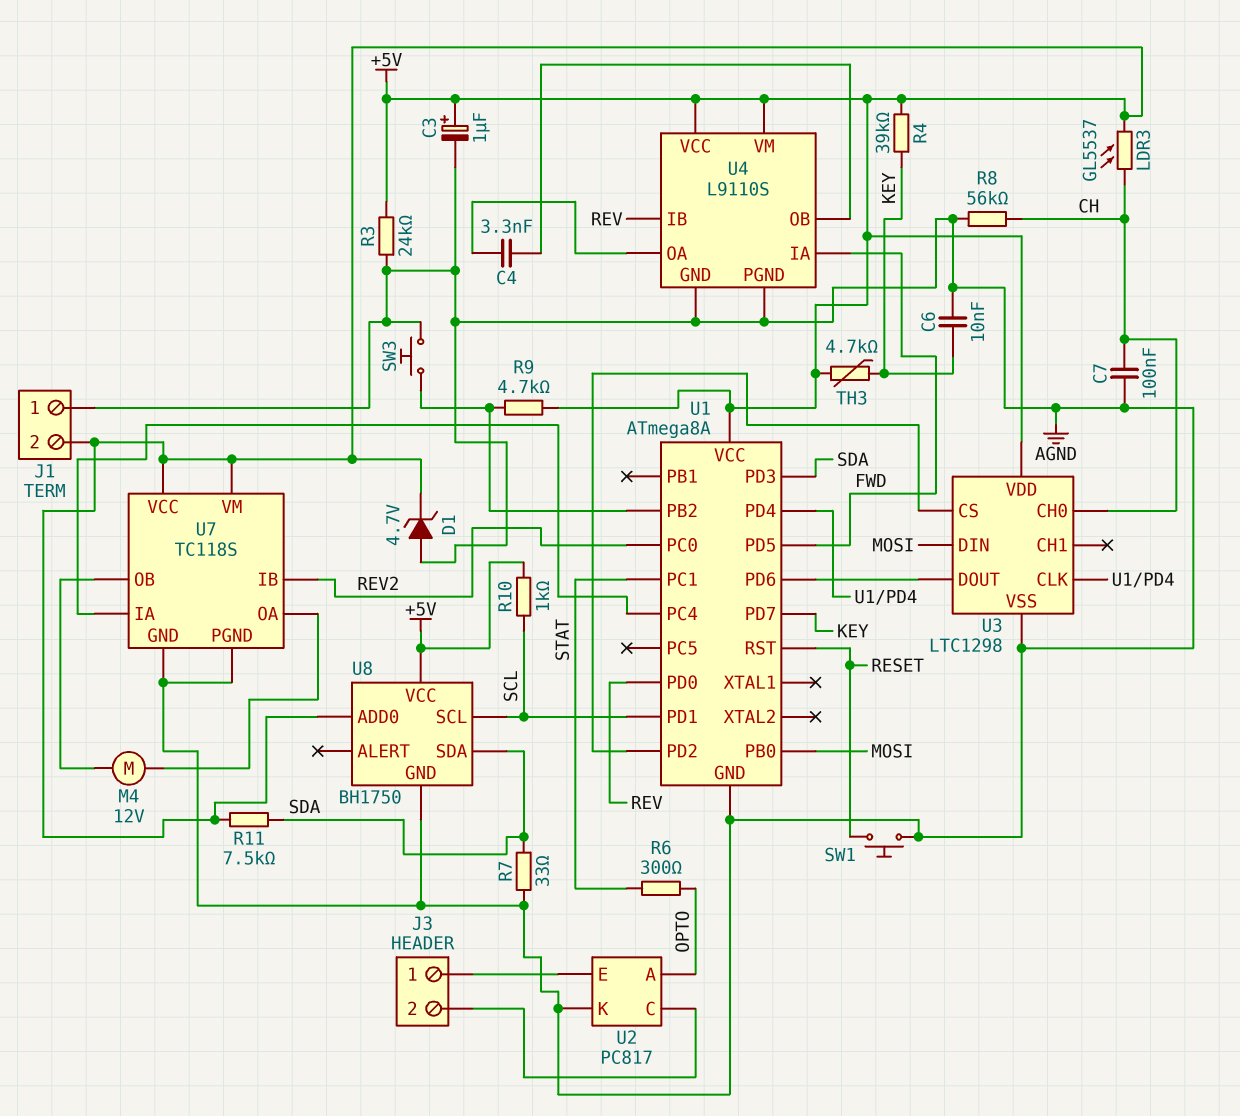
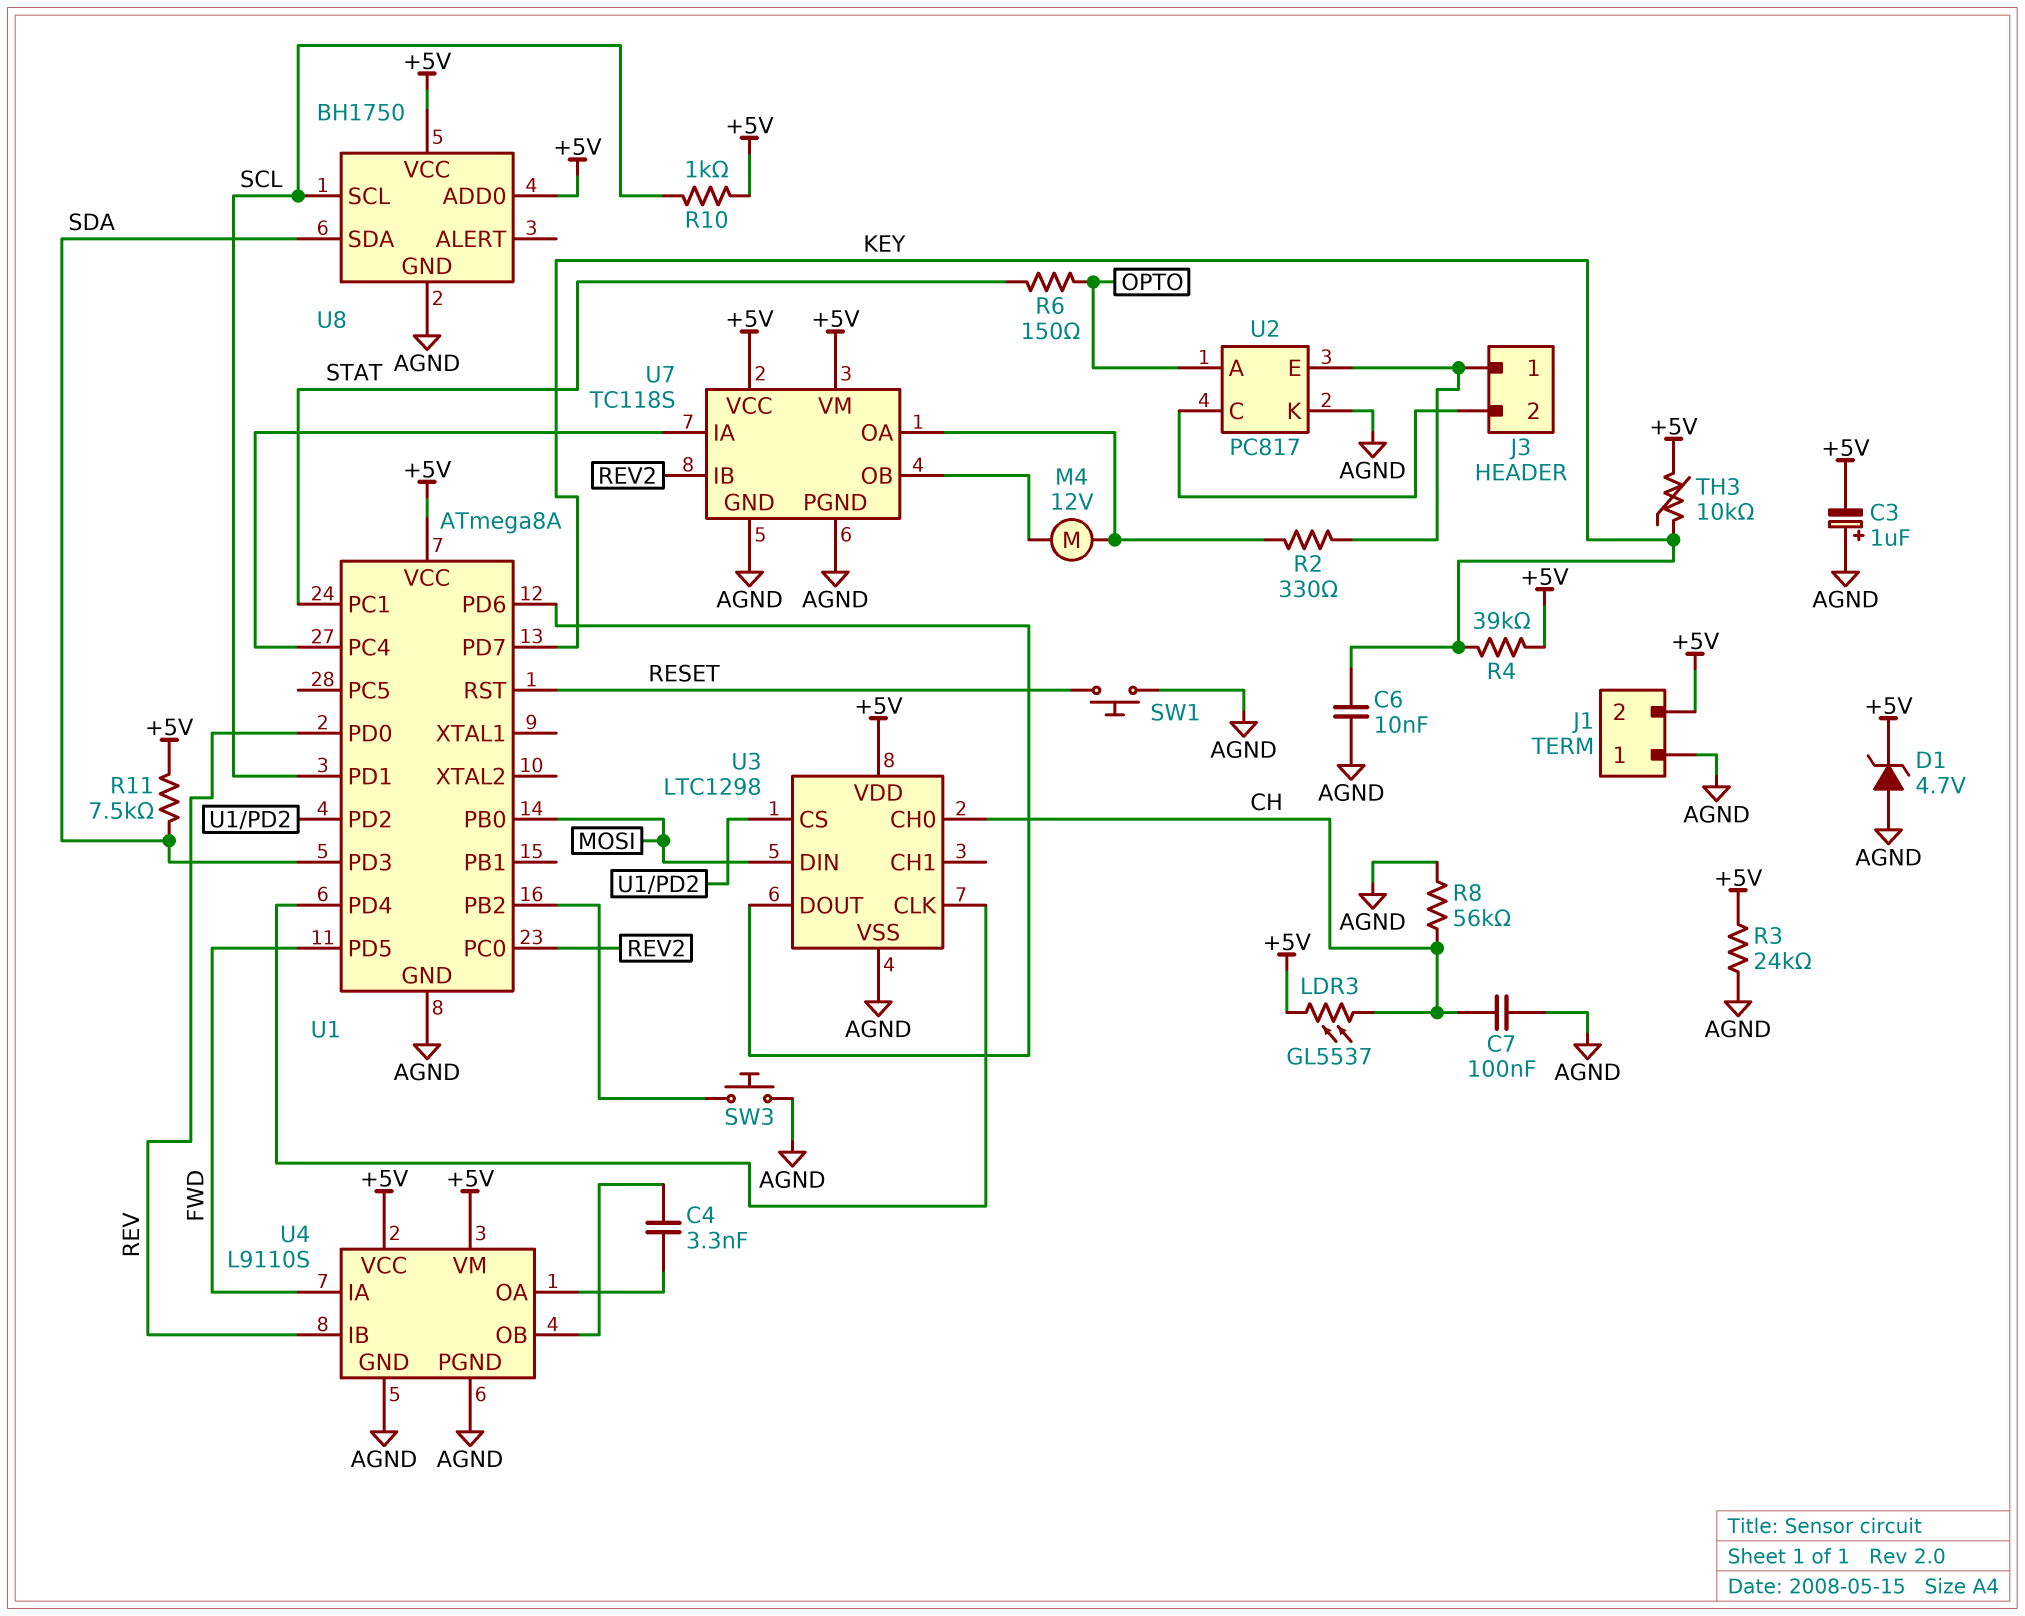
C3: 1uF (plus +5V, minus AGND) -> 1uF (plus AGND, minus +5V)
R2: none -> 330 (J3/1, U7/OA)
R6: 300 (OPTO, STAT) -> 150 (OPTO, STAT)
R7: 33 (AGND, SDA) -> none
R9: 4.7k (+5V, U1/PB2) -> none
TH3: 4.7k (+5V, KEY) -> 10k (+5V, KEY)

